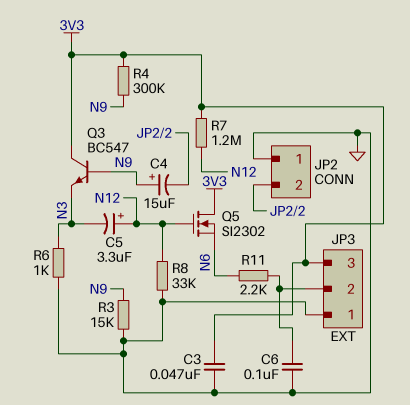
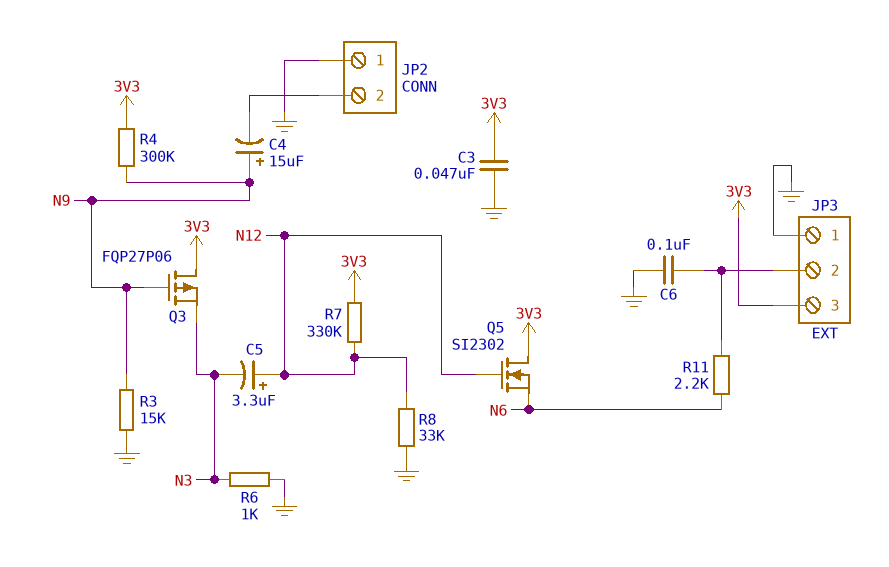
Q3: NPN BC547 (B N9, C 3V3, E N3) -> PMOS FQP27P06 (G N9, D 3V3, S N3)
R7: 1.2M (3V3, N12) -> 330k (3V3, N12)

